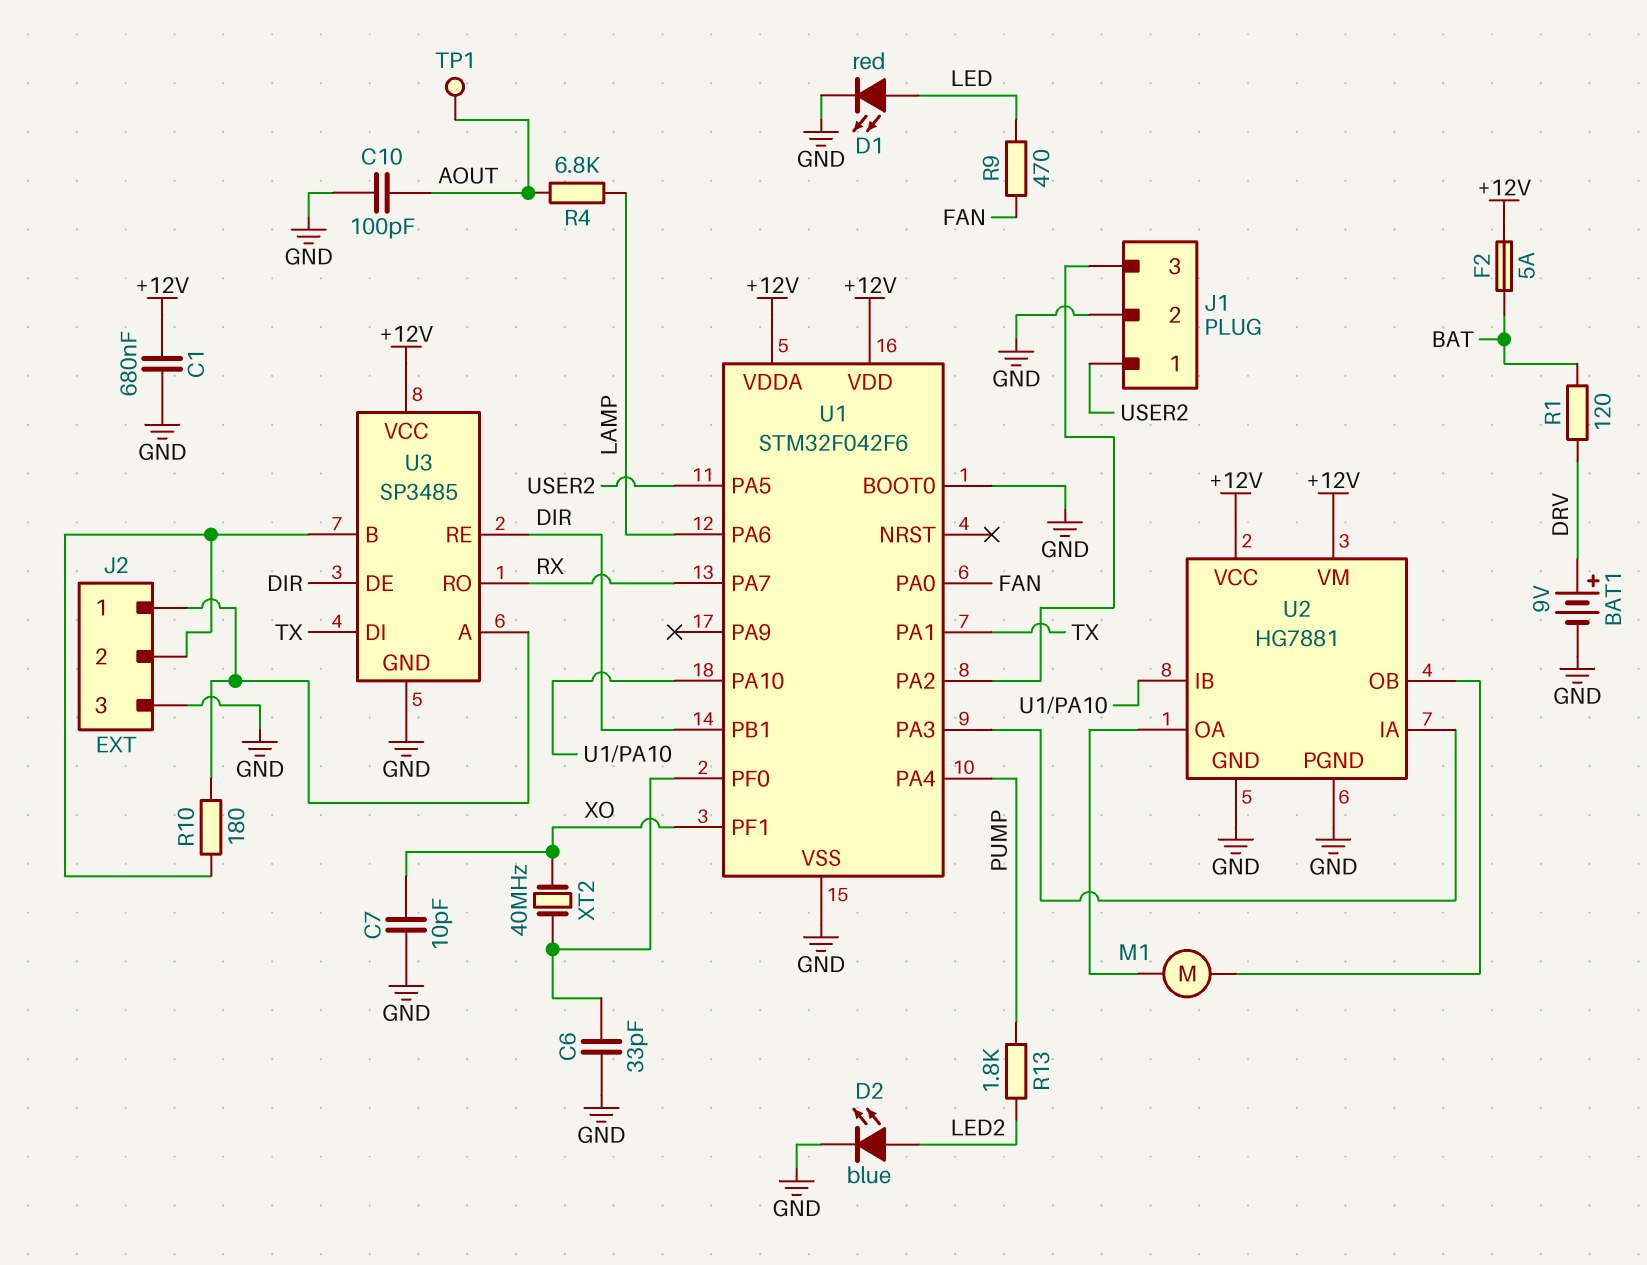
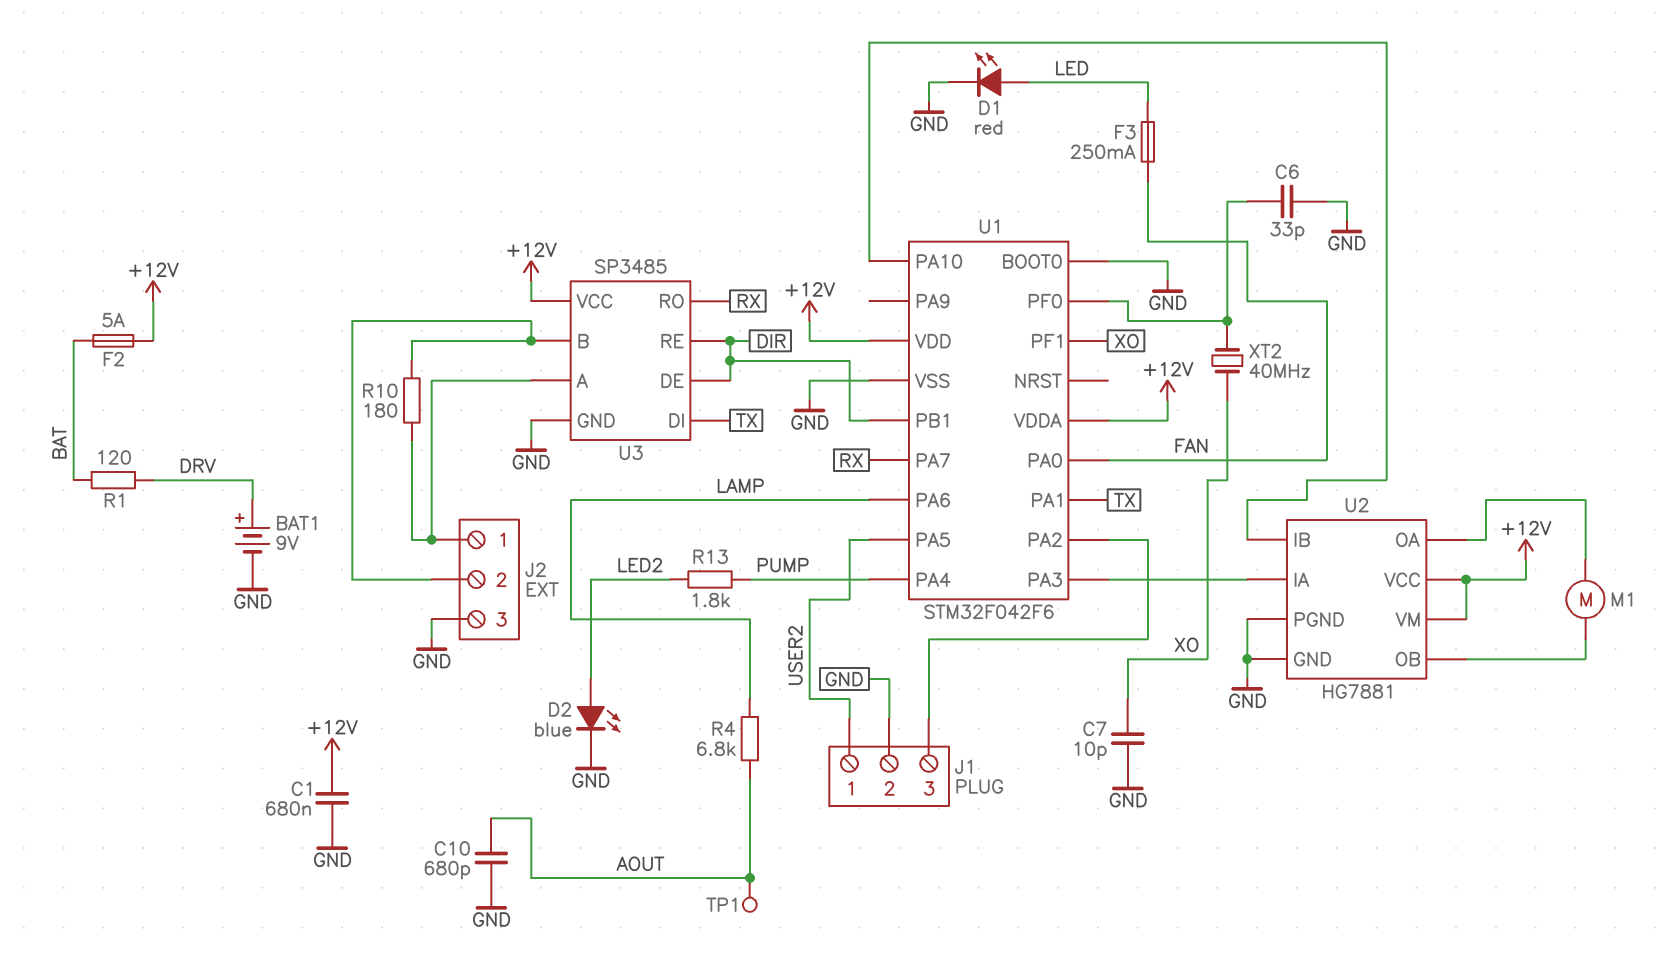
C10: 100pF (AOUT, GND) -> 680pF (AOUT, GND)
F3: none -> 250mA (FAN, LED)
R9: 470 (FAN, LED) -> none

